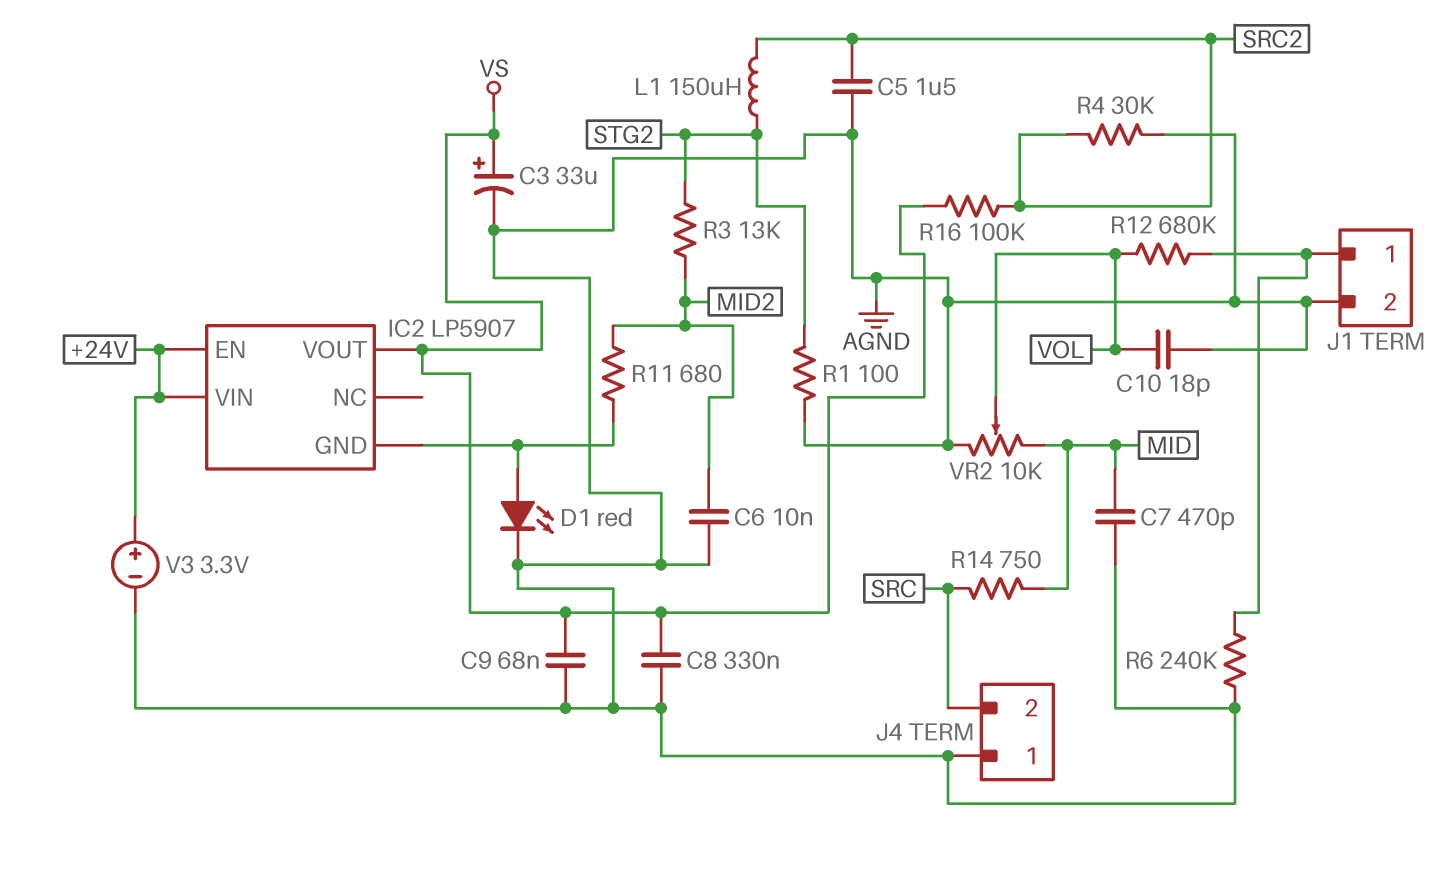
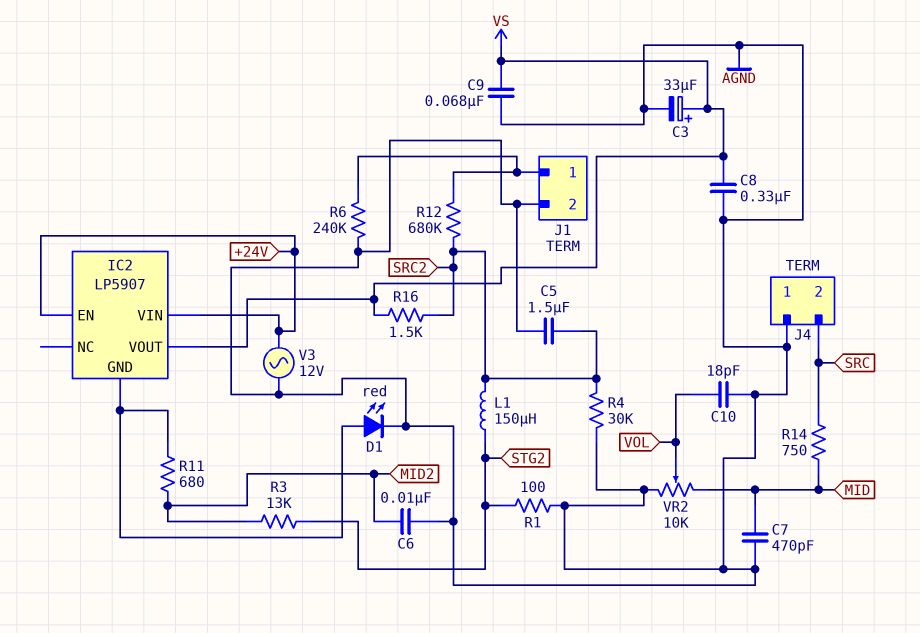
R12: 680k (J1/1, VOL) -> 680k (J1/1, SRC2)
R16: 100k (SRC2, VS) -> 1.5k (SRC2, VS)
V3: 3.3V (plus +24V, minus AGND) -> AC 12V (+24V, AGND)

